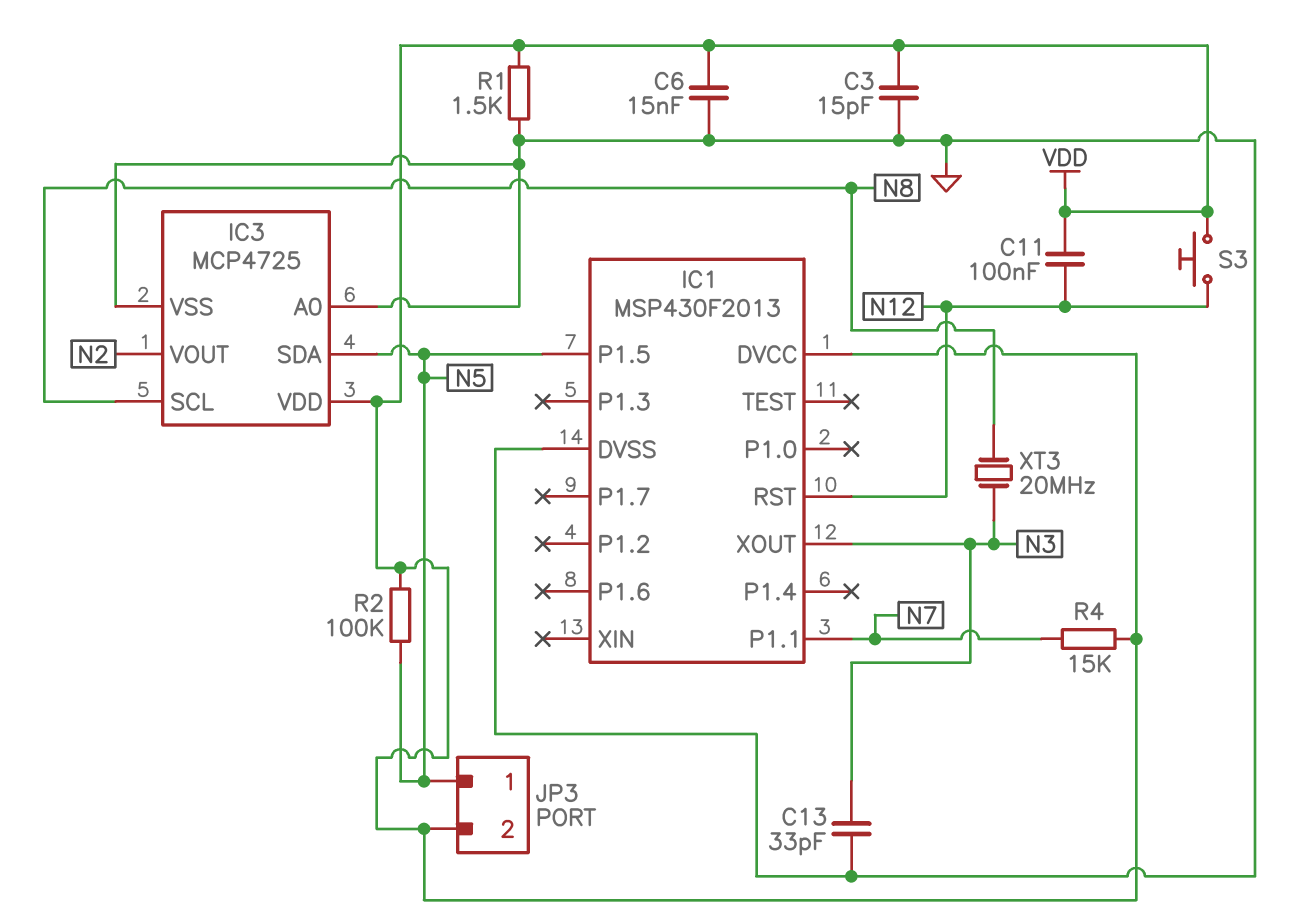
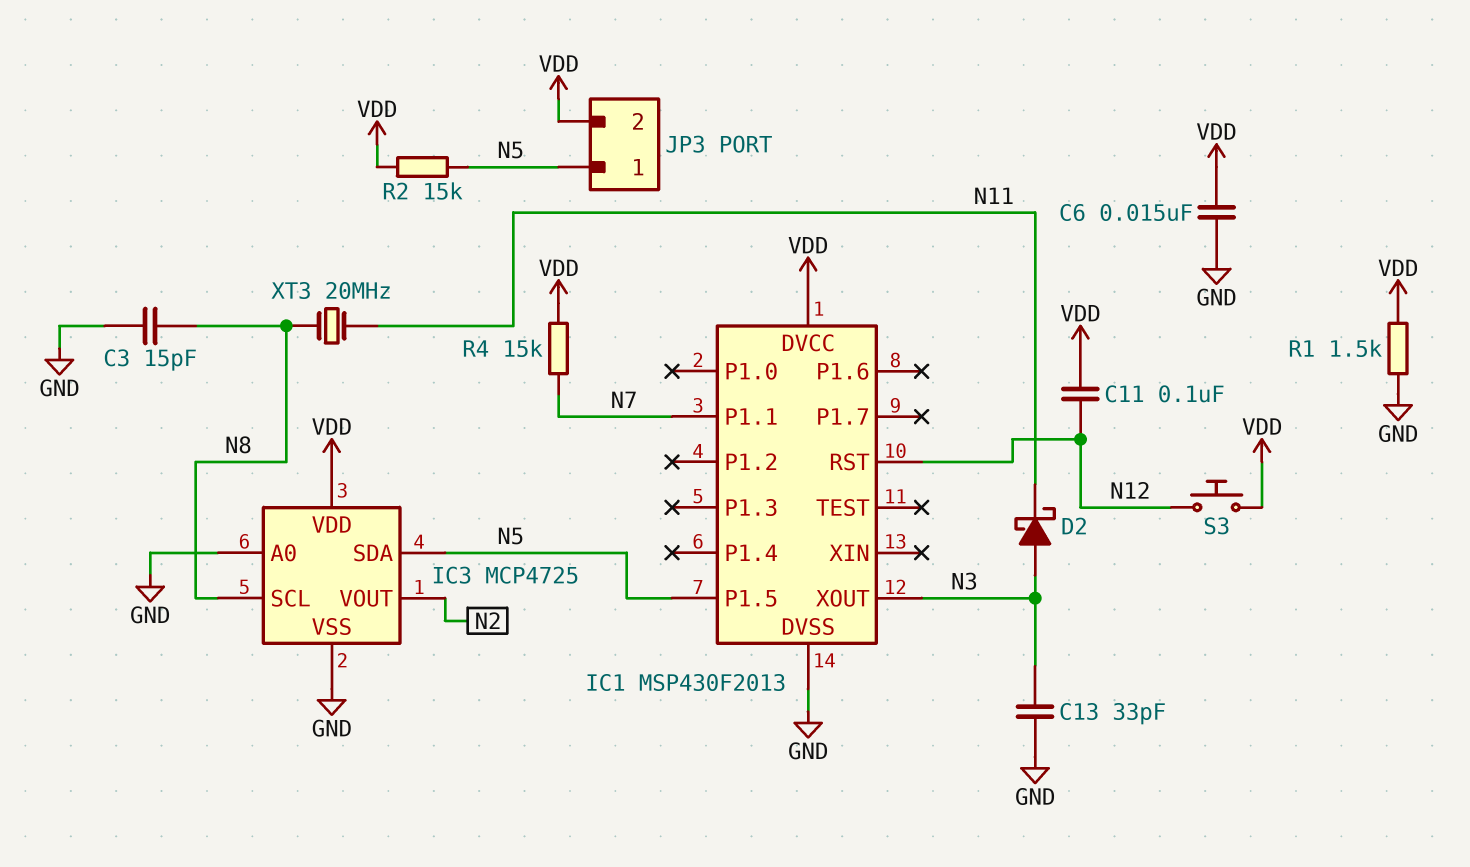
C3: 15pF (GND, VDD) -> 15pF (GND, N8)
D2: none -> schottky (A N3, K N11)
R2: 100k (N5, VDD) -> 15k (N5, VDD)
XT3: 20MHz (N3, N8) -> 20MHz (N8, N11)

